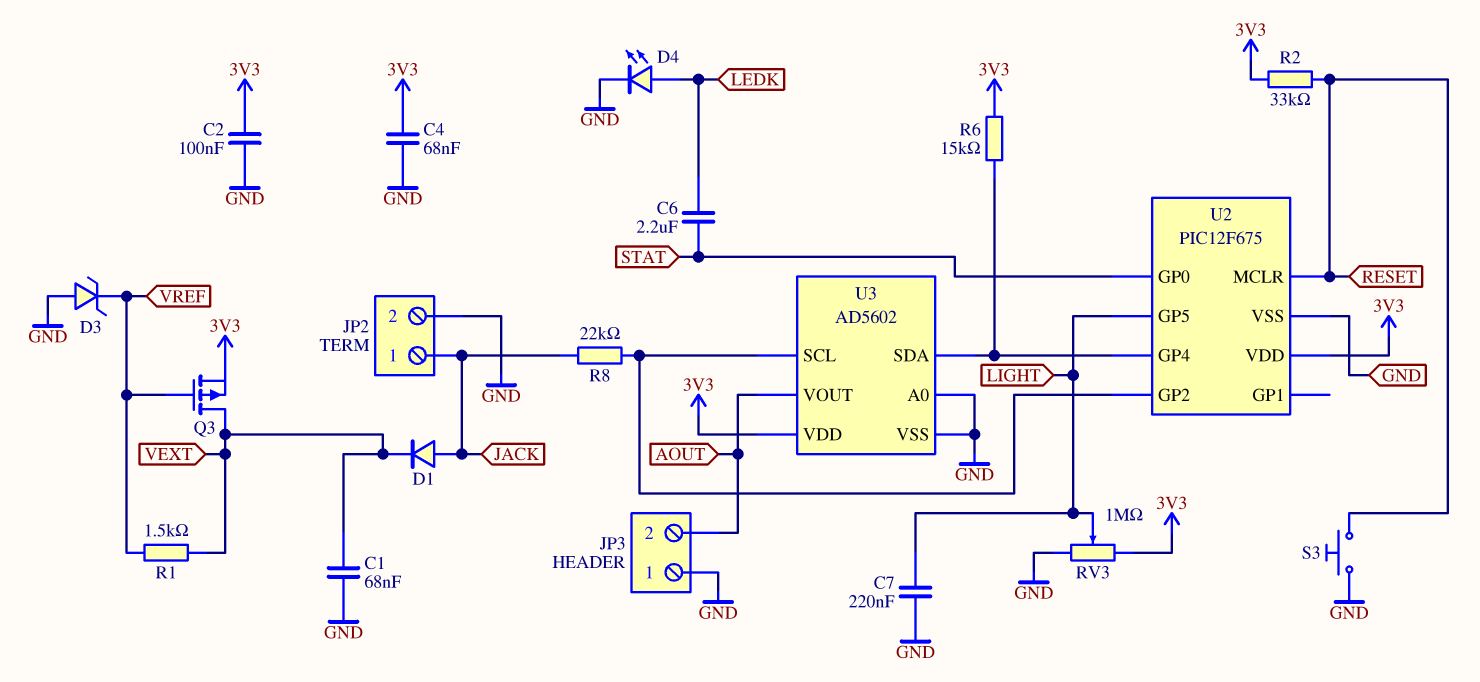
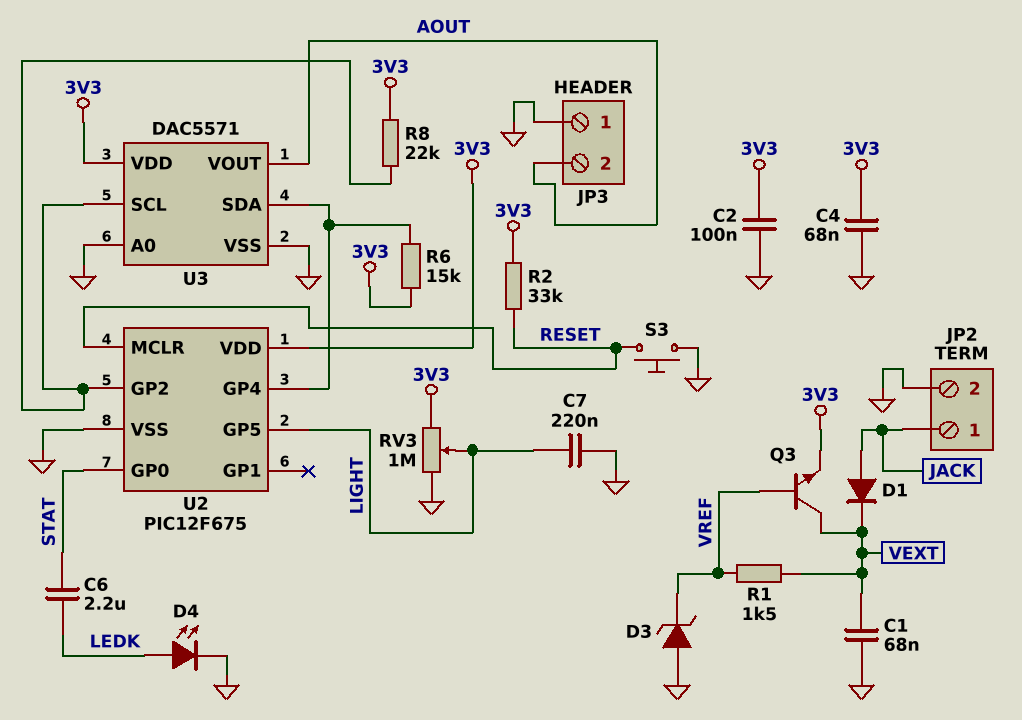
Q3: PMOS (G VREF, D VEXT, S 3V3) -> NPN (B VREF, C VEXT, E 3V3)
R8: 22k (JACK, U2/GP2) -> 22k (3V3, U2/GP2)
U3: AD5602 -> DAC5571

